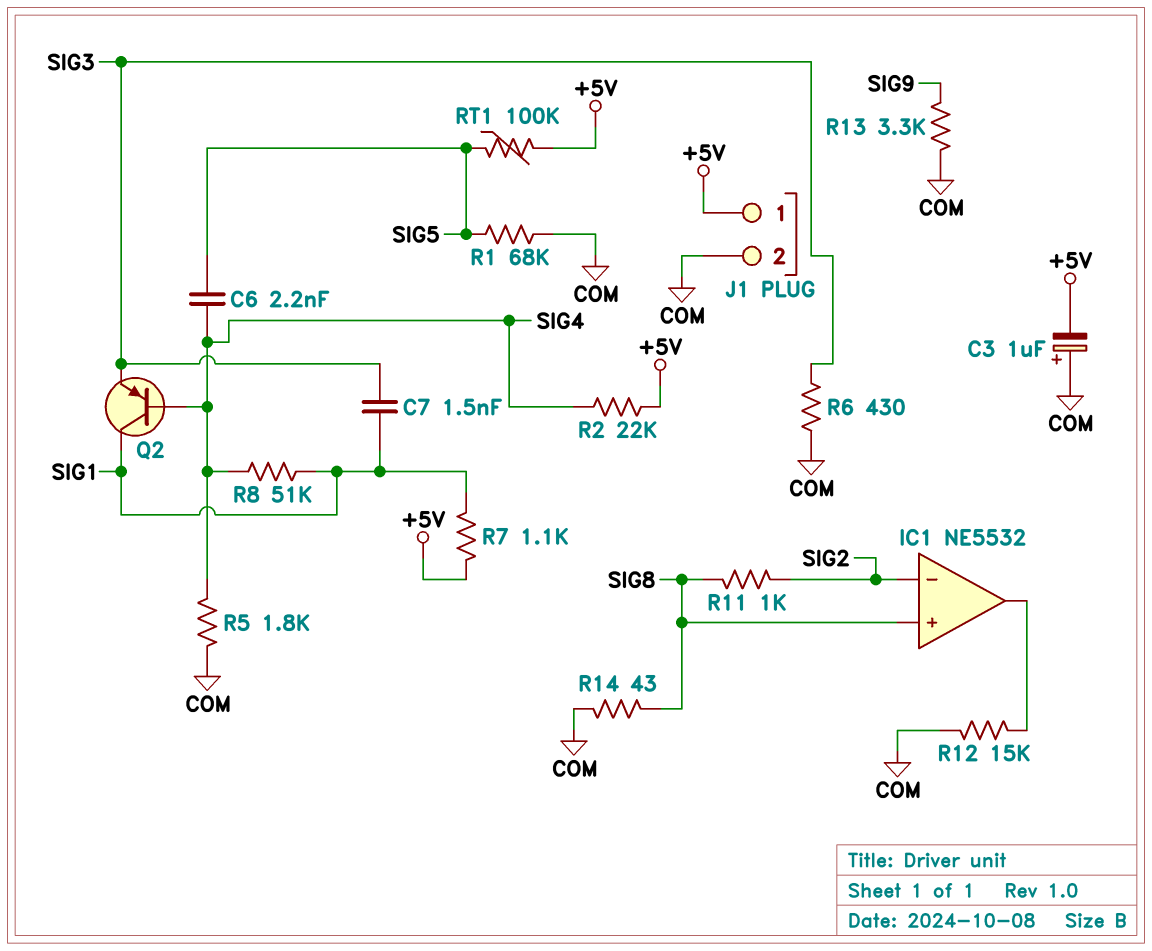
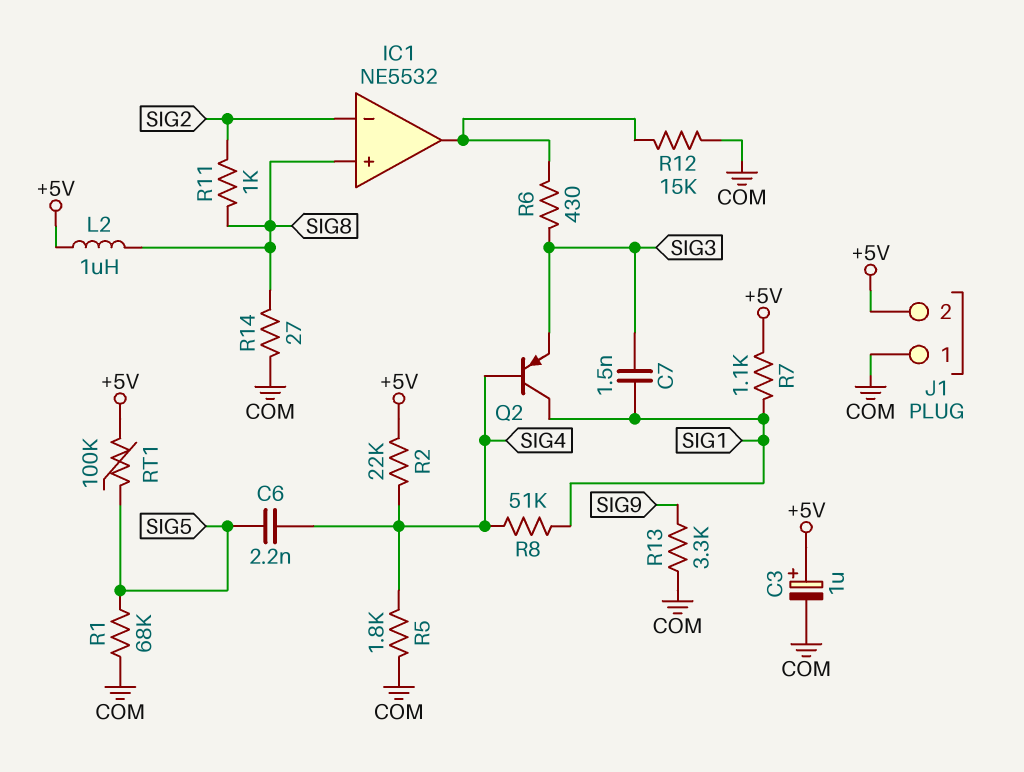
C3: 1uF (plus COM, minus +5V) -> 1uF (plus +5V, minus COM)
J1 pin 1: +5V -> COM
J1 pin 2: COM -> +5V
L2: none -> 1uH (+5V, SIG8)
R6: 430 (COM, SIG3) -> 430 (IC1/out, SIG3)
R14: 43 (COM, SIG8) -> 27 (COM, SIG8)

